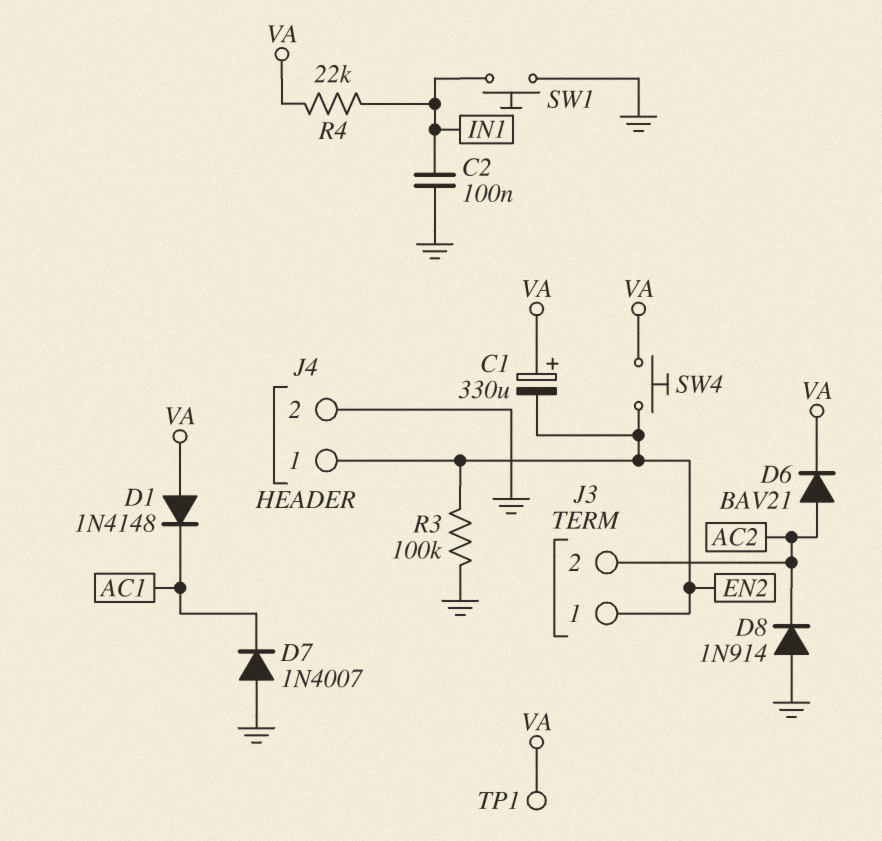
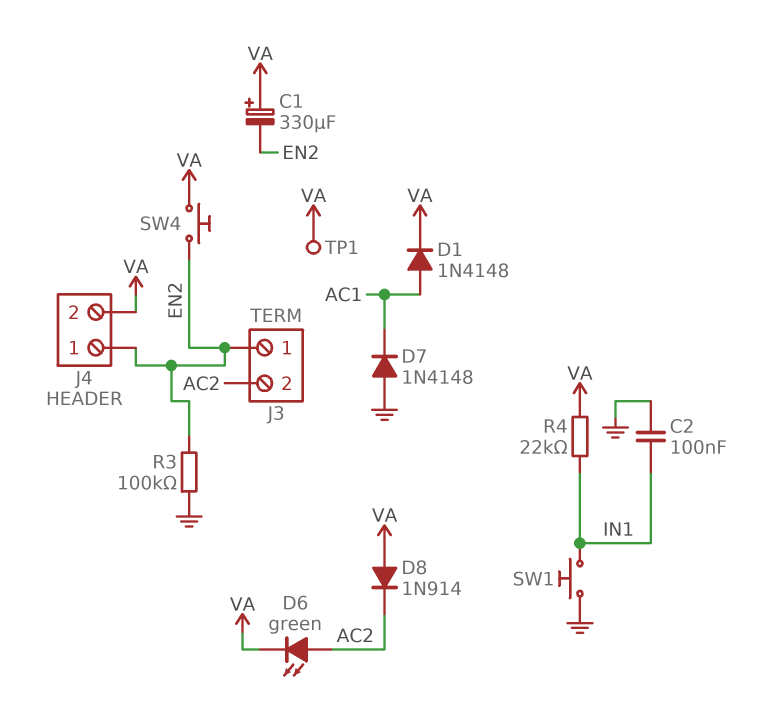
D1: diode 1N4148 (A VA, K AC1) -> diode 1N4148 (A AC1, K VA)
D6: diode BAV21 (A AC2, K VA) -> LED green (A AC2, K VA)
D7: diode 1N4007 (A GND, K AC1) -> diode 1N4148 (A GND, K AC1)
D8: diode 1N914 (A GND, K AC2) -> diode 1N914 (A VA, K AC2)
J4 pin 2: GND -> VA

